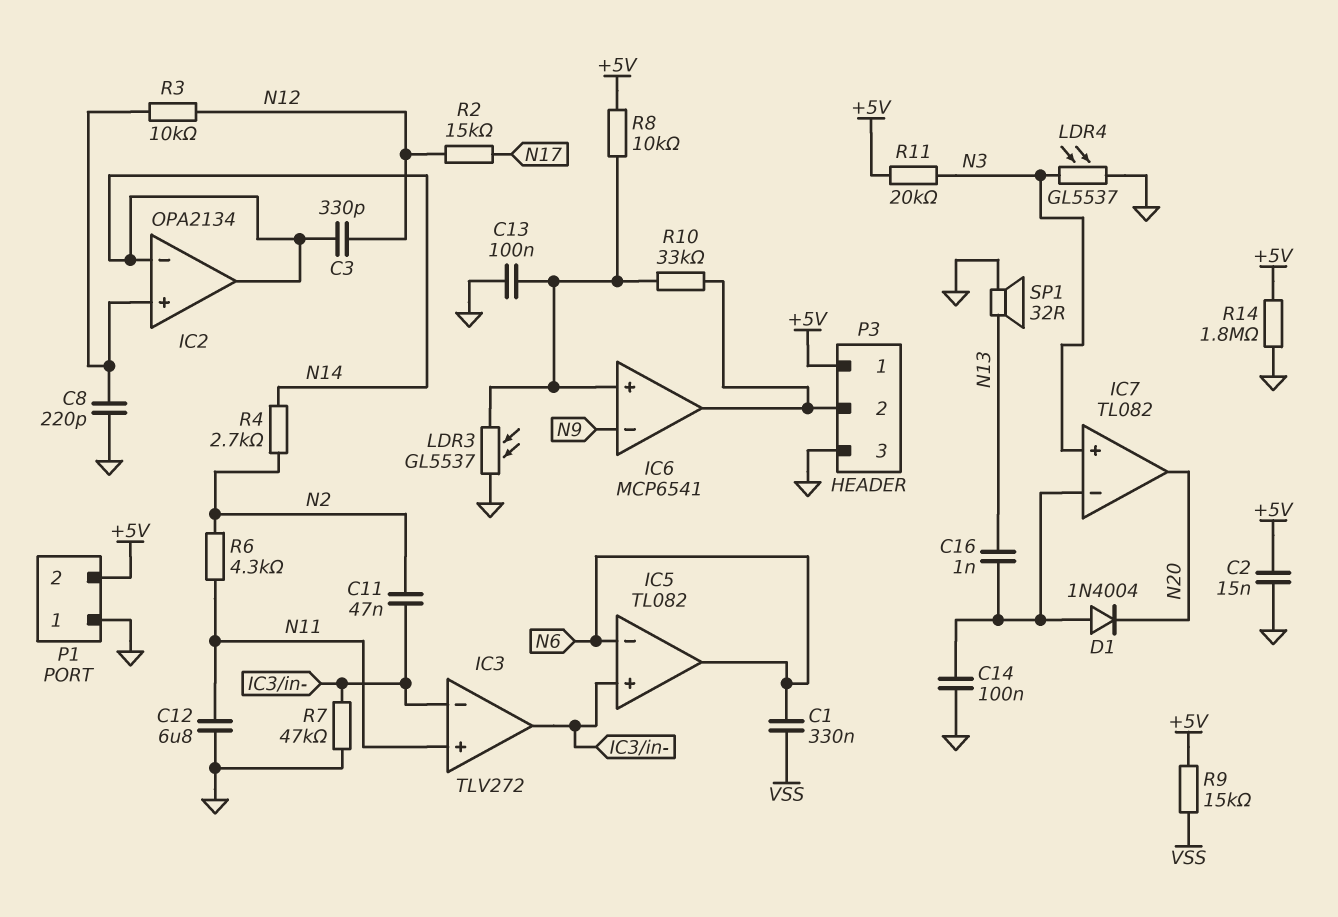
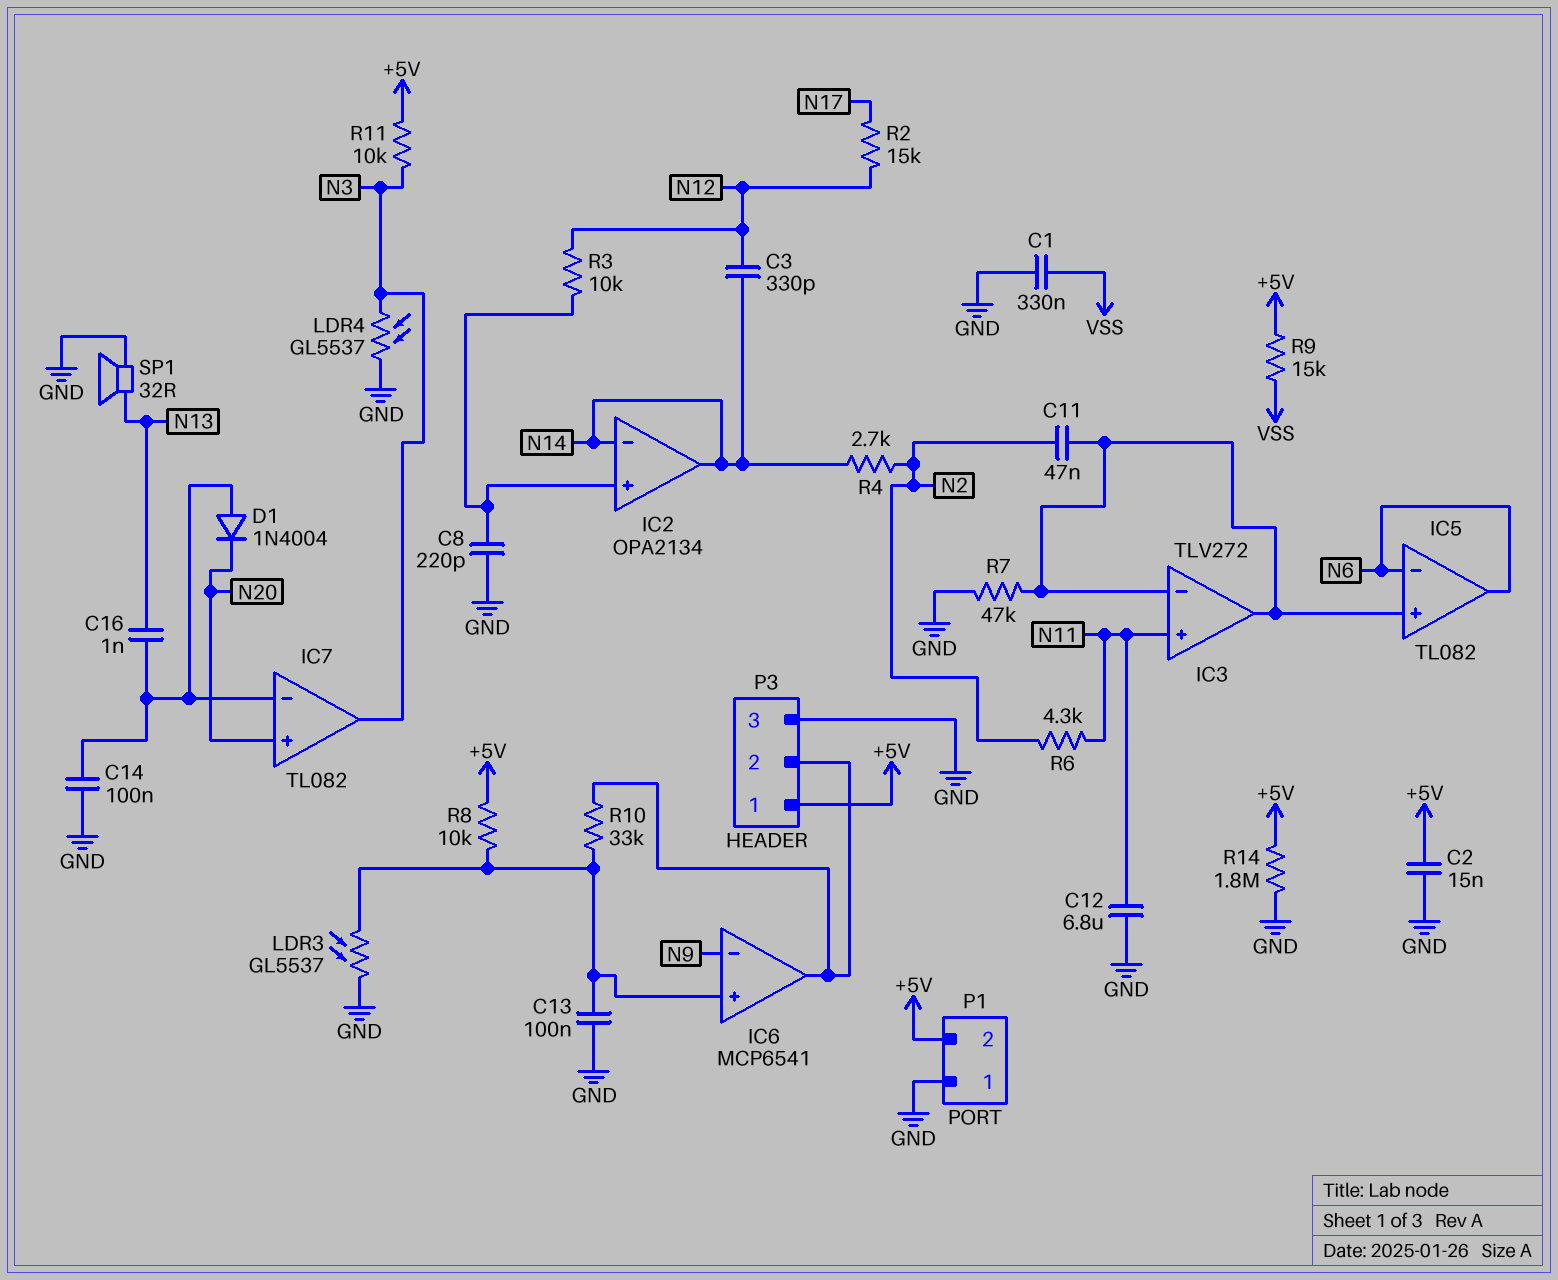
C1: 330nF (N6, VSS) -> 330nF (GND, VSS)
IC7 pin in+: N3 -> N20
IC7 pin out: N20 -> N3
R11: 20k (+5V, N3) -> 10k (+5V, N3)

